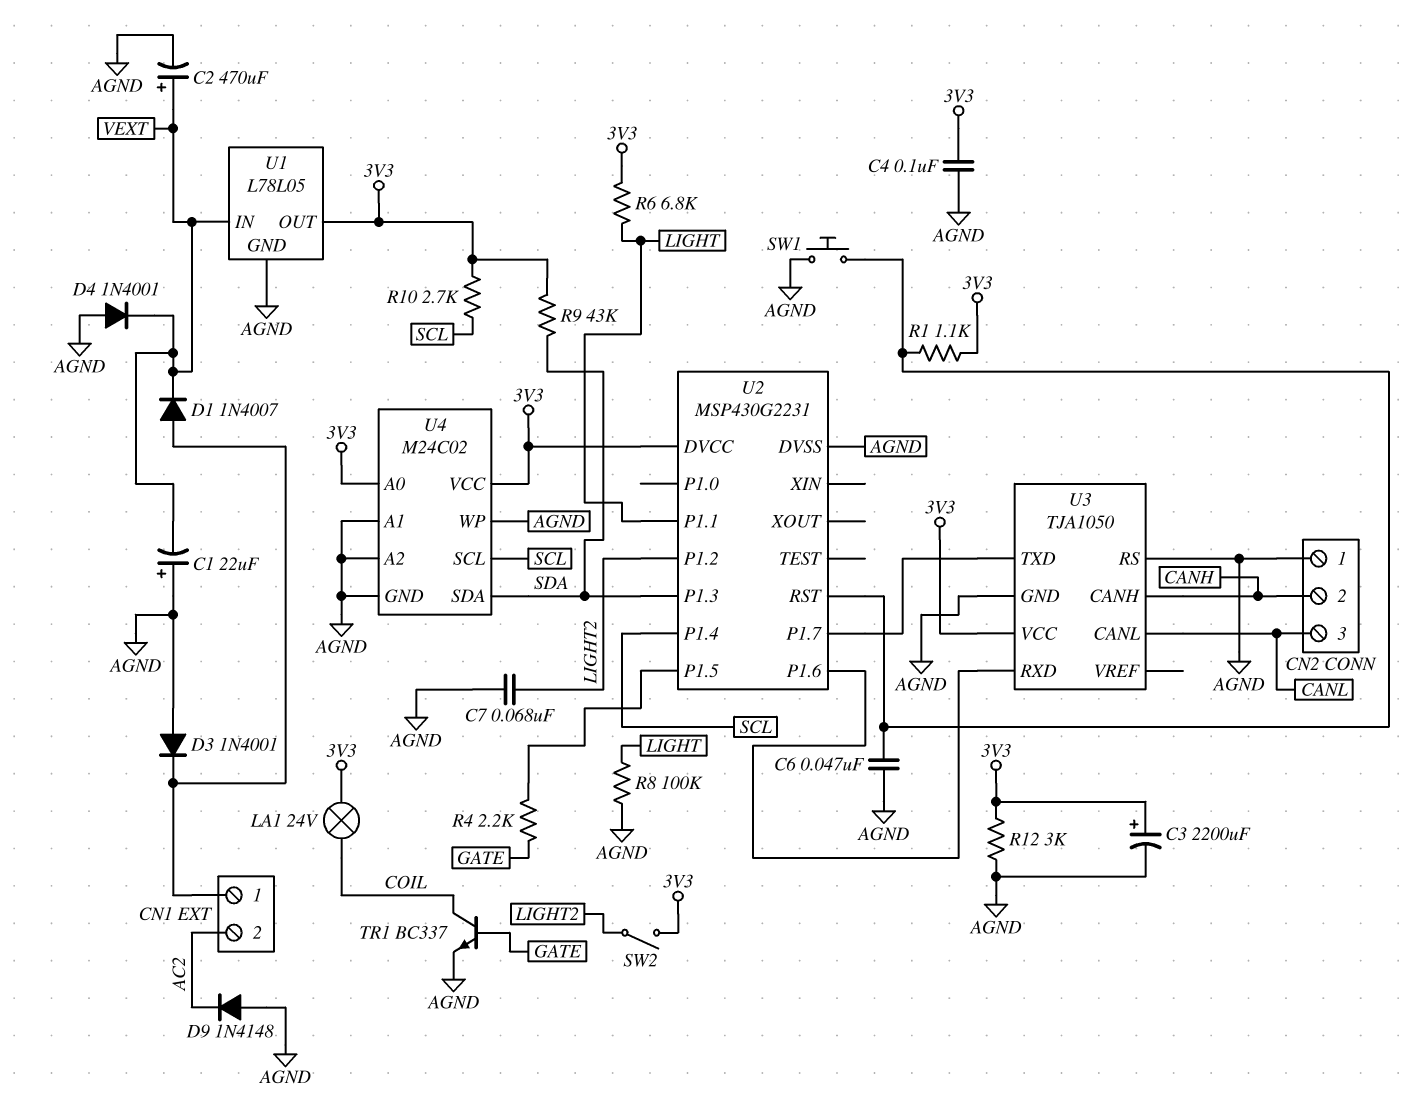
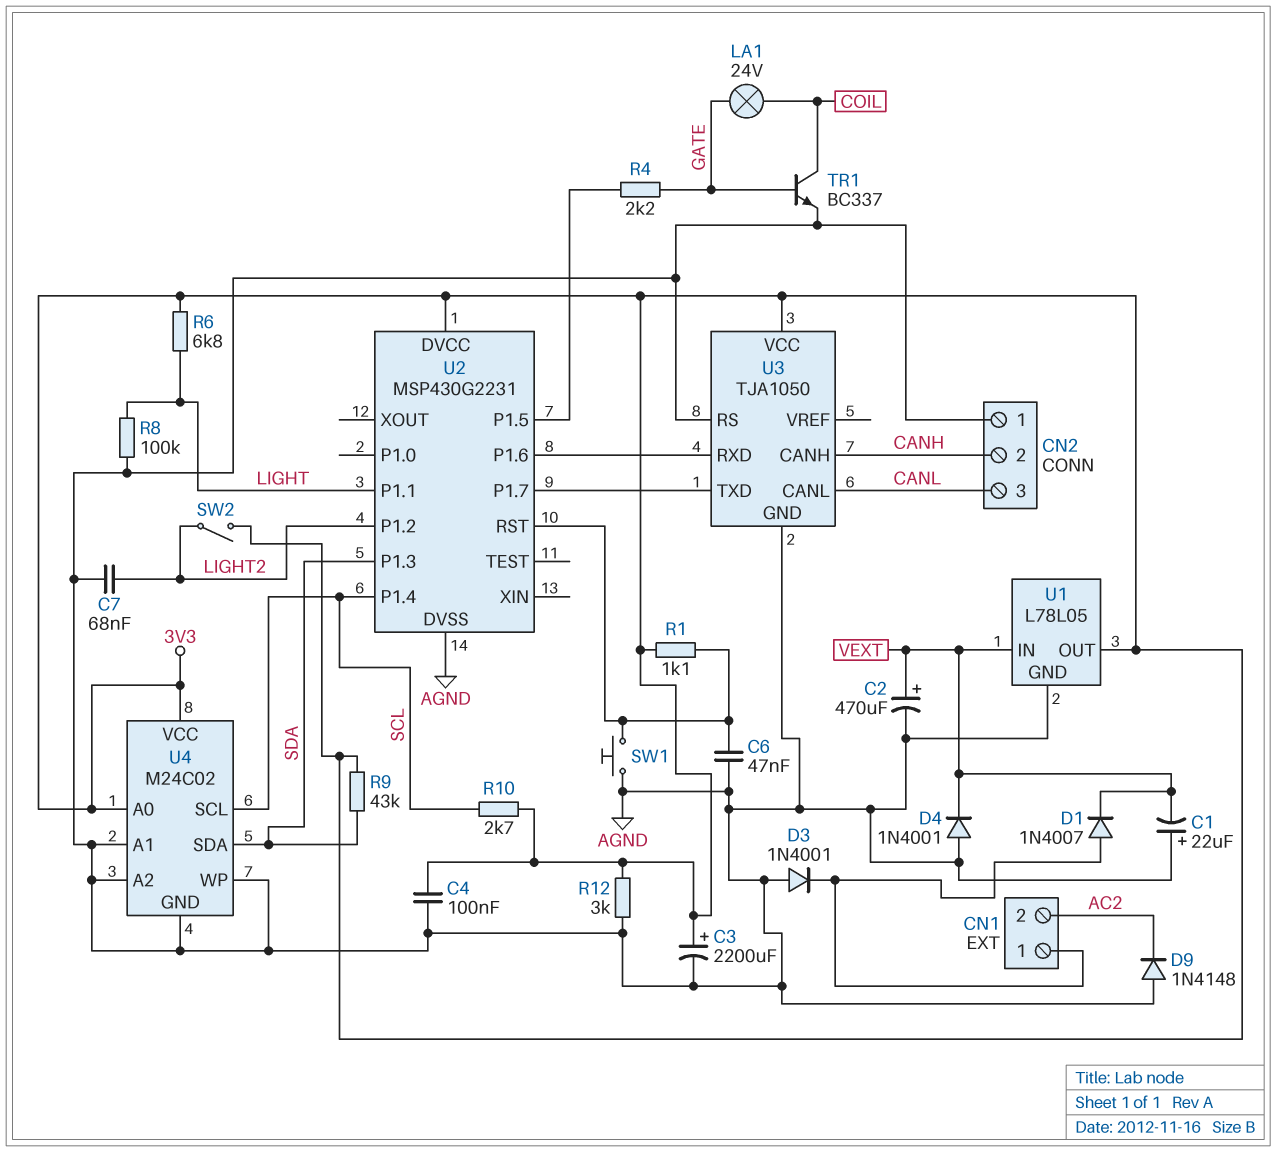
LA1: lamp 24V (3V3, COIL) -> lamp 24V (COIL, GATE)

